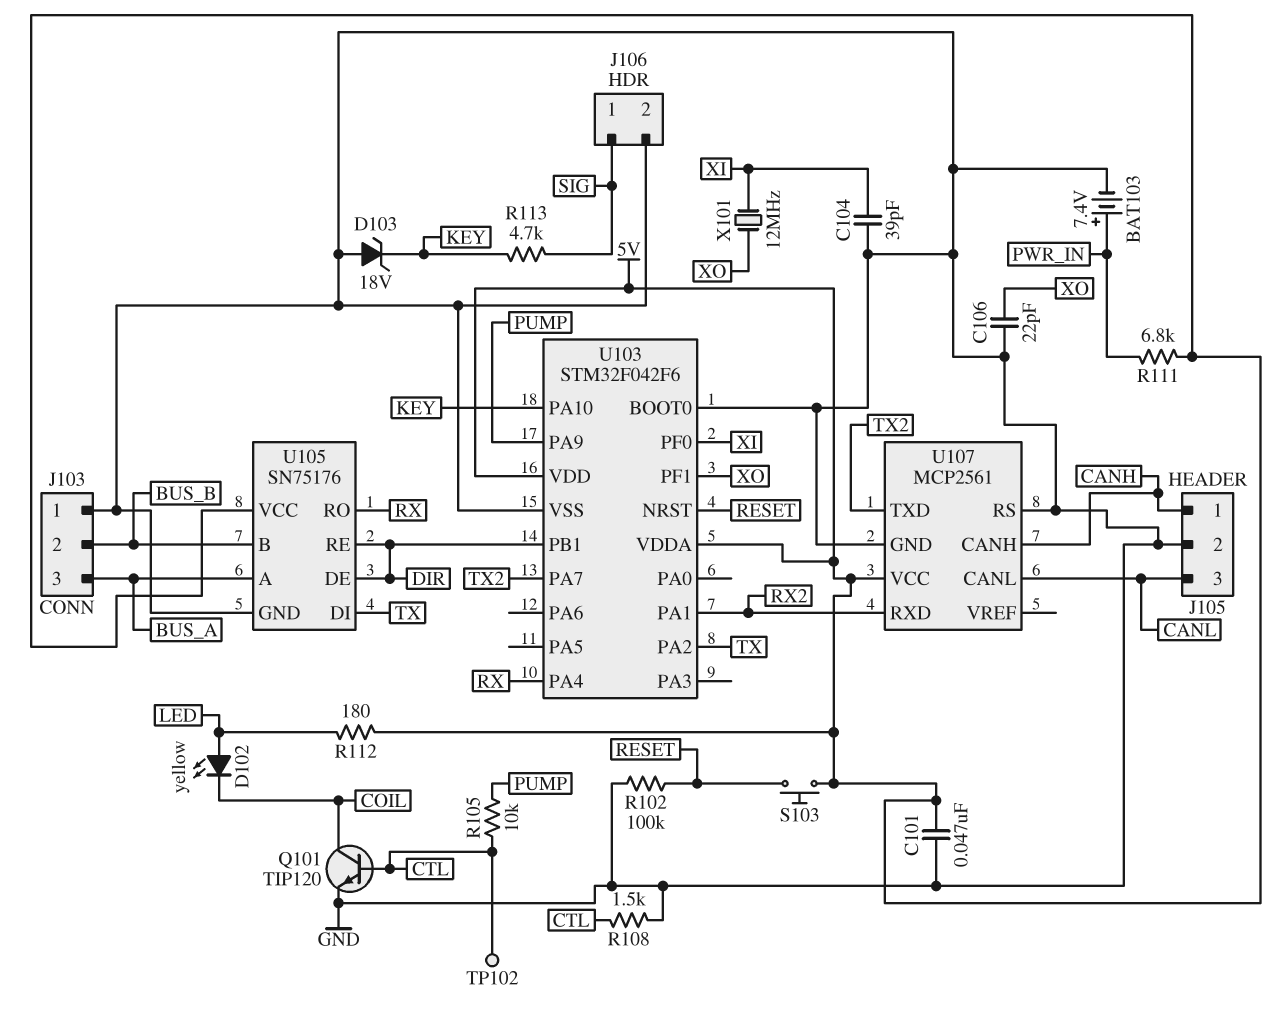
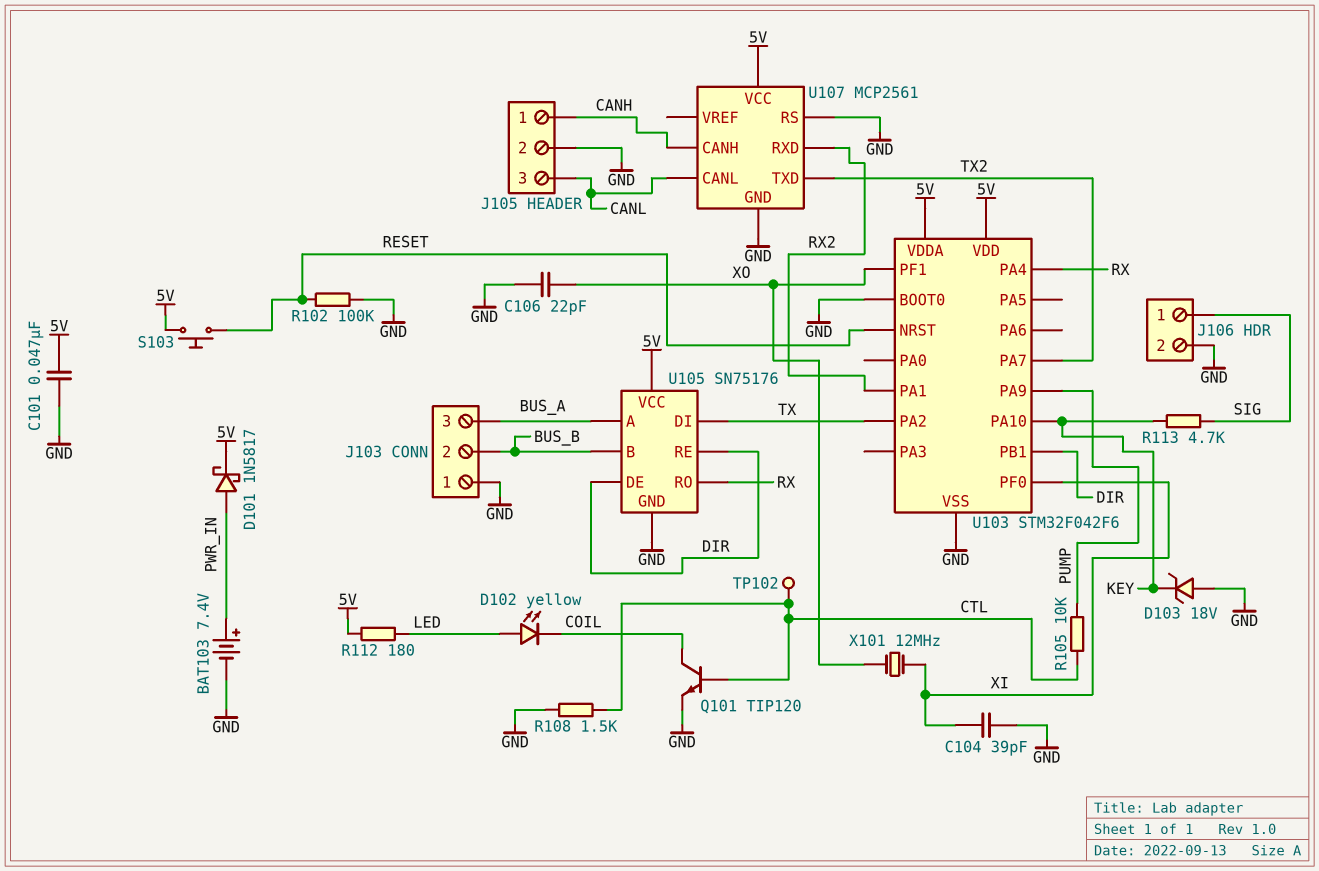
D101: none -> schottky 1N5817 (A PWR_IN, K 5V)
R111: 6.8k (5V, PWR_IN) -> none

